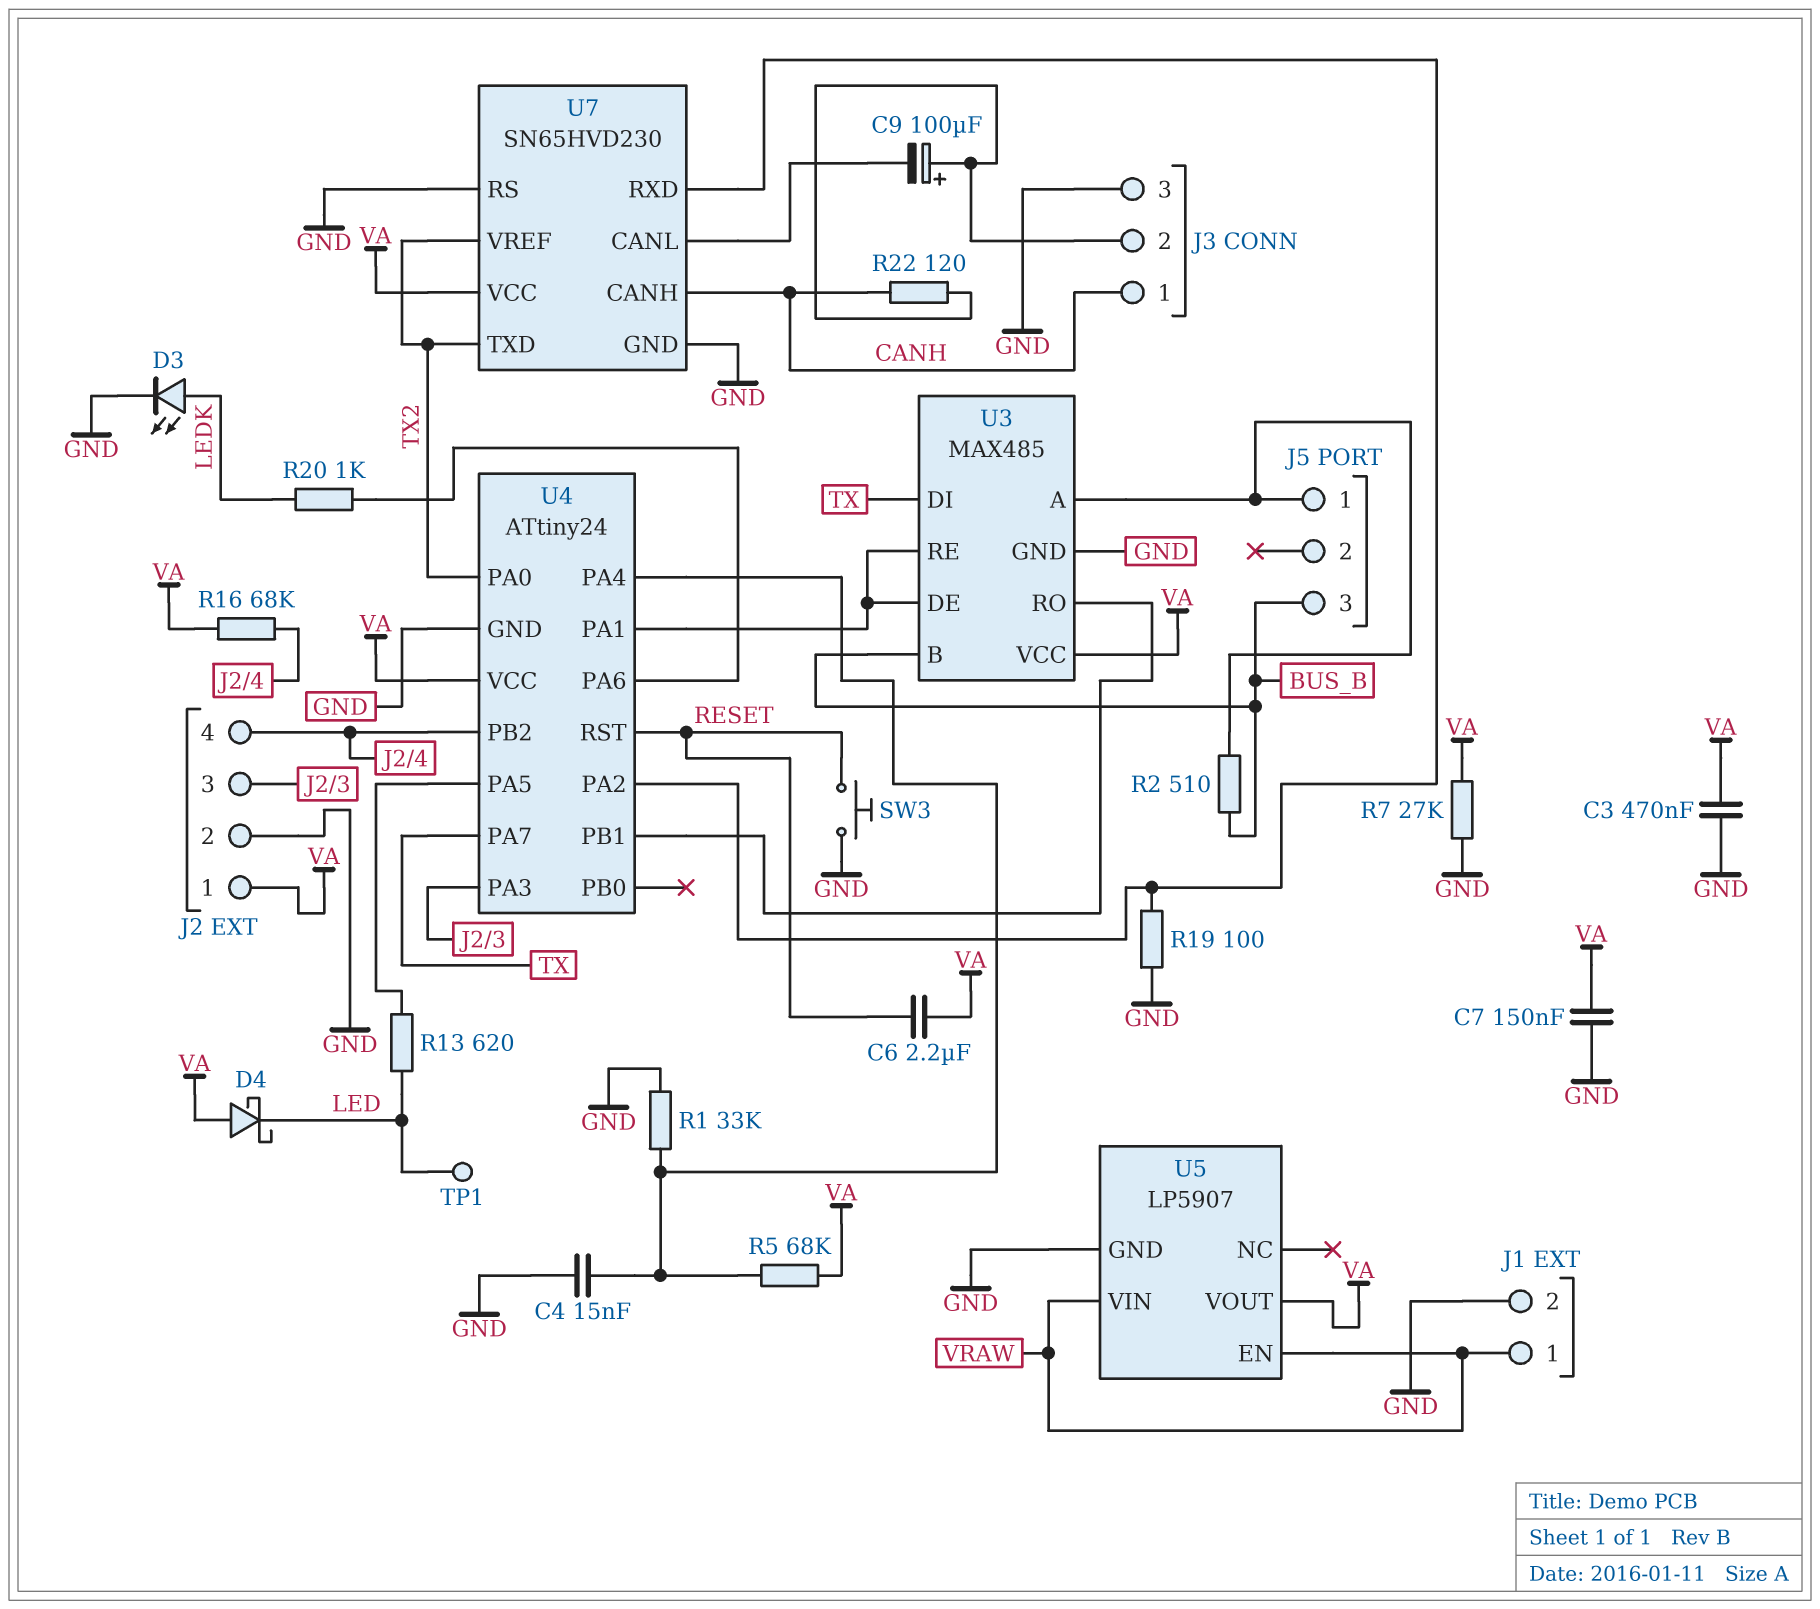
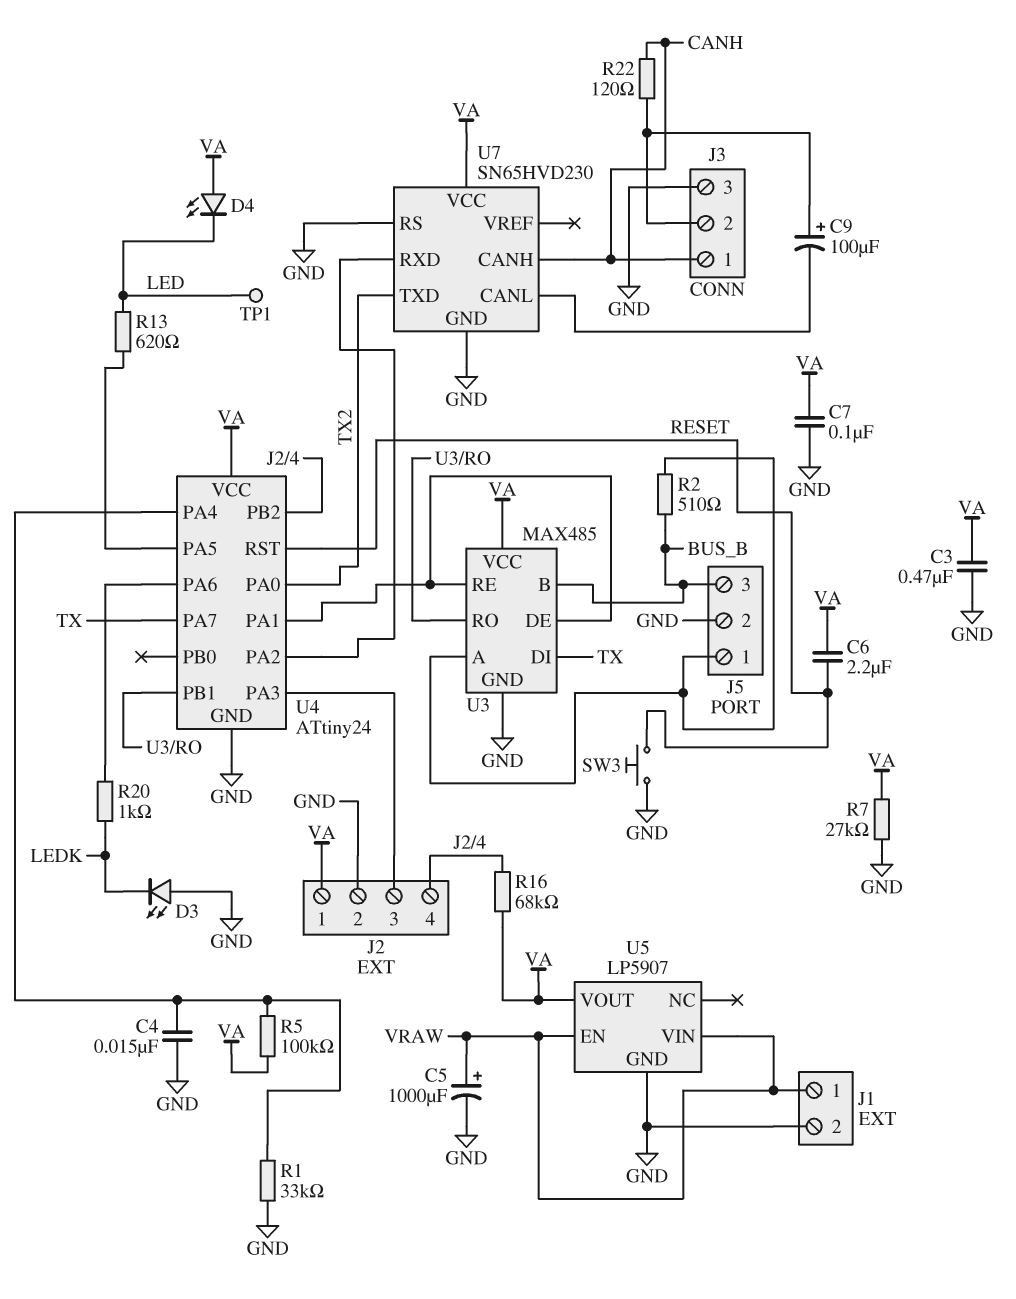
C5: none -> 1000uF (plus VRAW, minus GND)
C7: 150nF (GND, VA) -> 100nF (GND, VA)
D3: LED (A LEDK, K GND) -> LED (A GND, K LEDK)
D4: schottky (A VA, K LED) -> LED (A VA, K LED)
J5 pin 2: none -> GND
R5: 68k (U4/PA4, VA) -> 100k (U4/PA4, VA)
R19: 100 (GND, U4/PA2) -> none
U7 pin VREF: TX2 -> none

